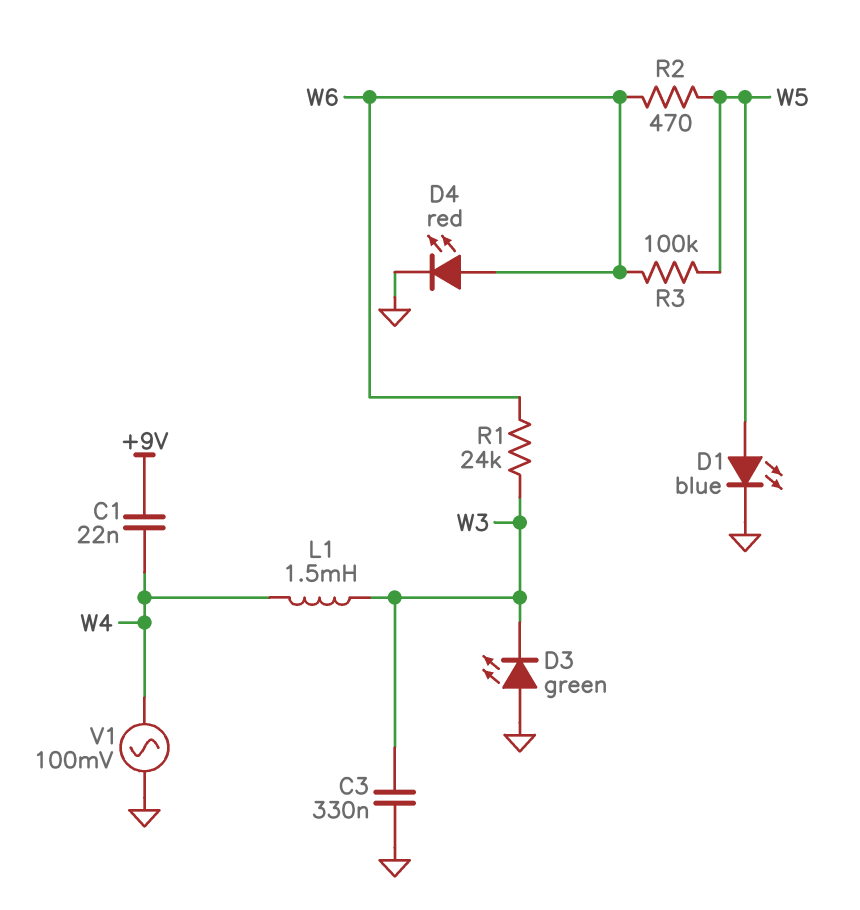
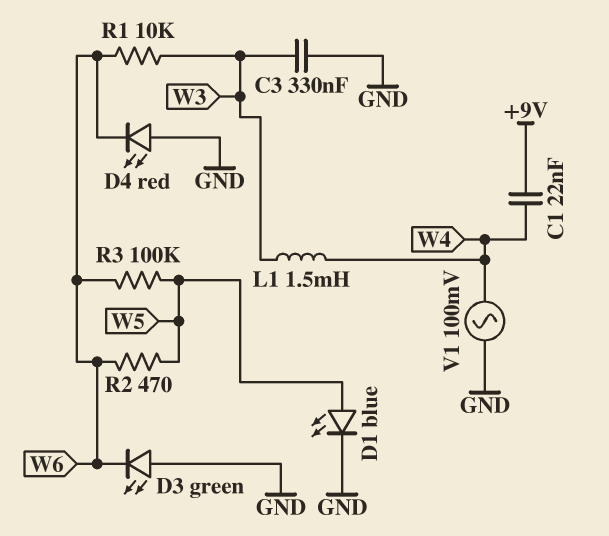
D3: LED green (A GND, K W3) -> LED green (A GND, K W6)
D4: LED red (A W6, K GND) -> LED red (A GND, K W6)
R1: 24k (W3, W6) -> 10k (W3, W6)

